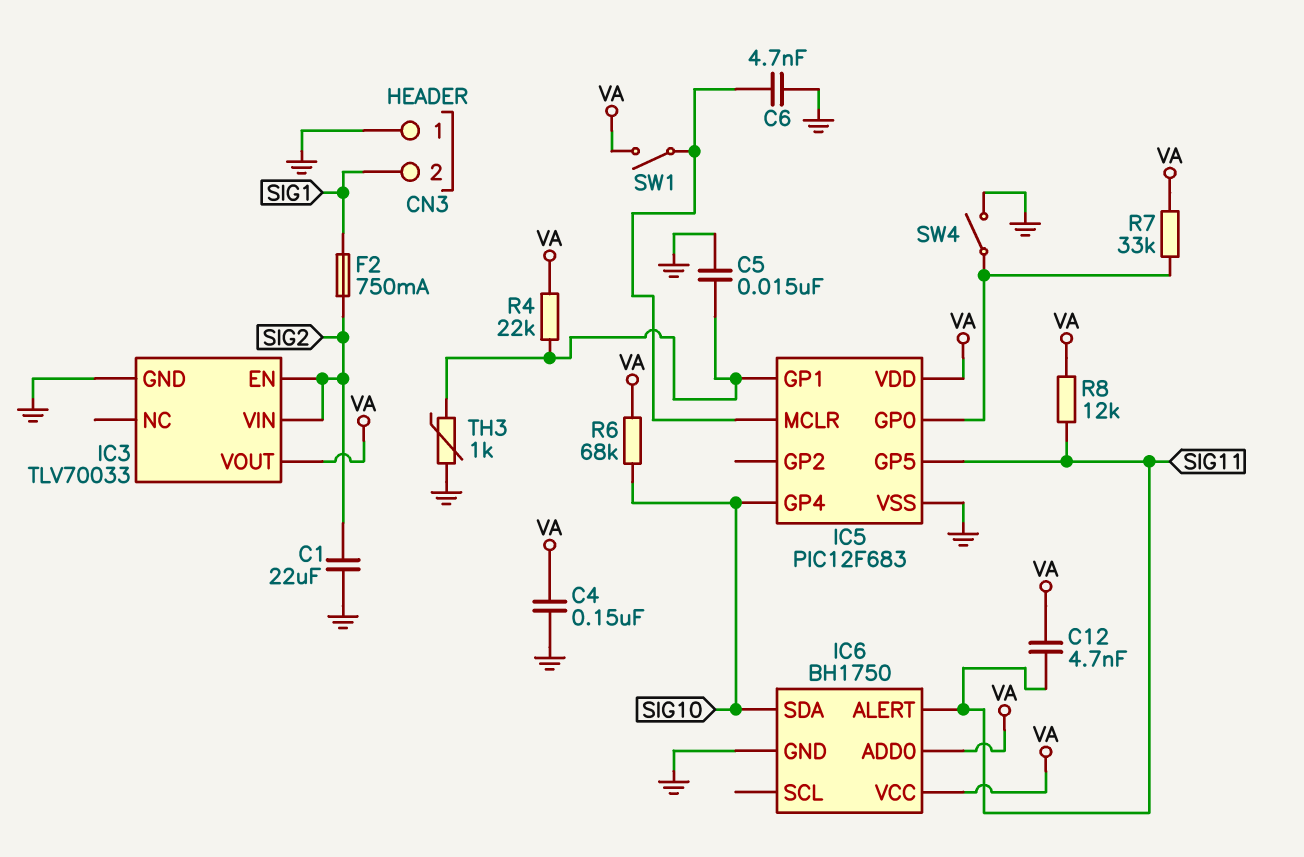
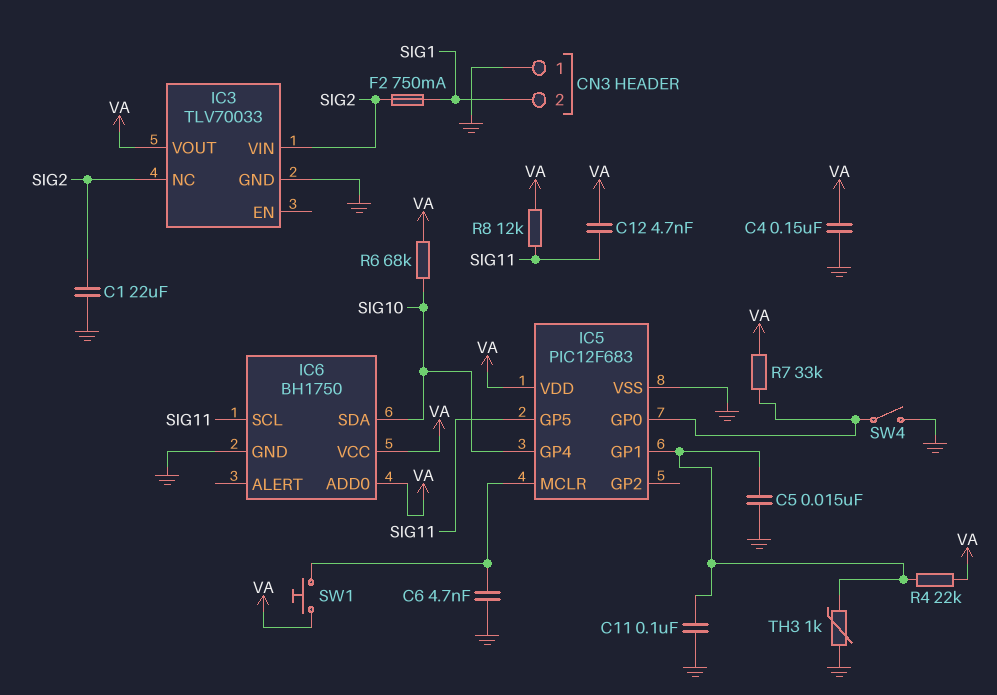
C11: none -> 100nF (GND, IC5/GP1)
IC3 pin EN: SIG2 -> none
IC3 pin NC: none -> SIG2
IC6 pin ALERT: SIG11 -> none
IC6 pin SCL: none -> SIG11
SW1: switch (IC5/MCLR, VA) -> button (IC5/MCLR, VA)

